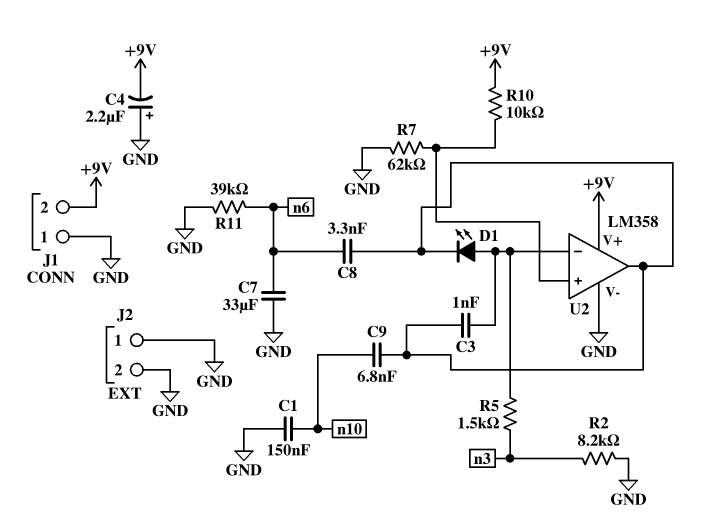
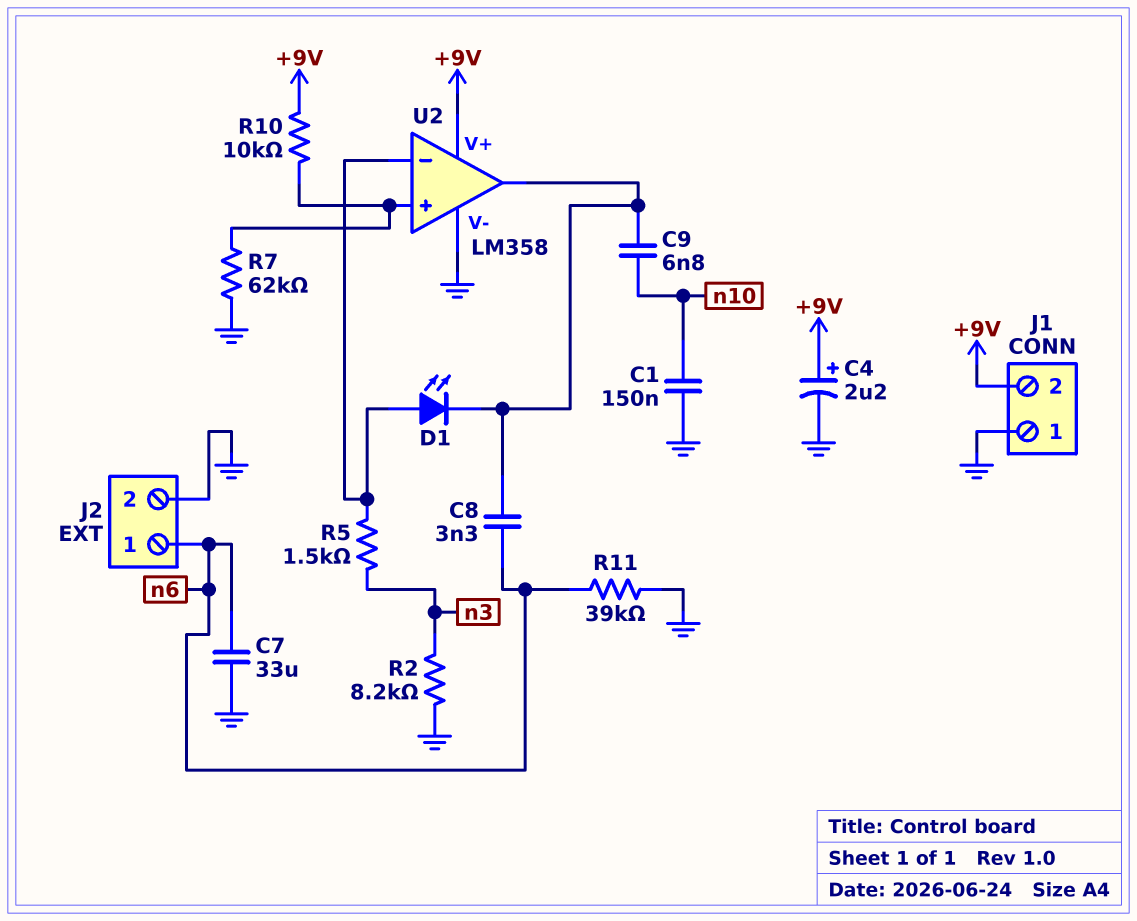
C3: 1nF (U2/in-, U2/out) -> none
C4: 2.2uF (plus GND, minus +9V) -> 2.2uF (plus +9V, minus GND)
J2 pin 1: GND -> n6

